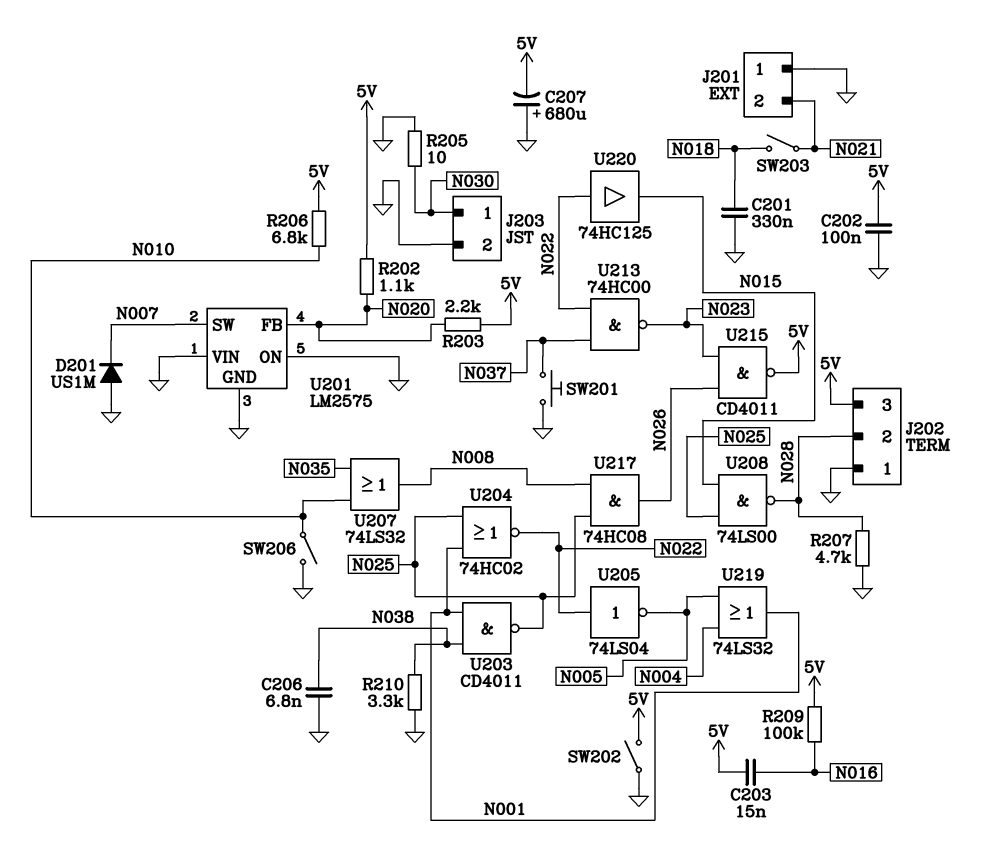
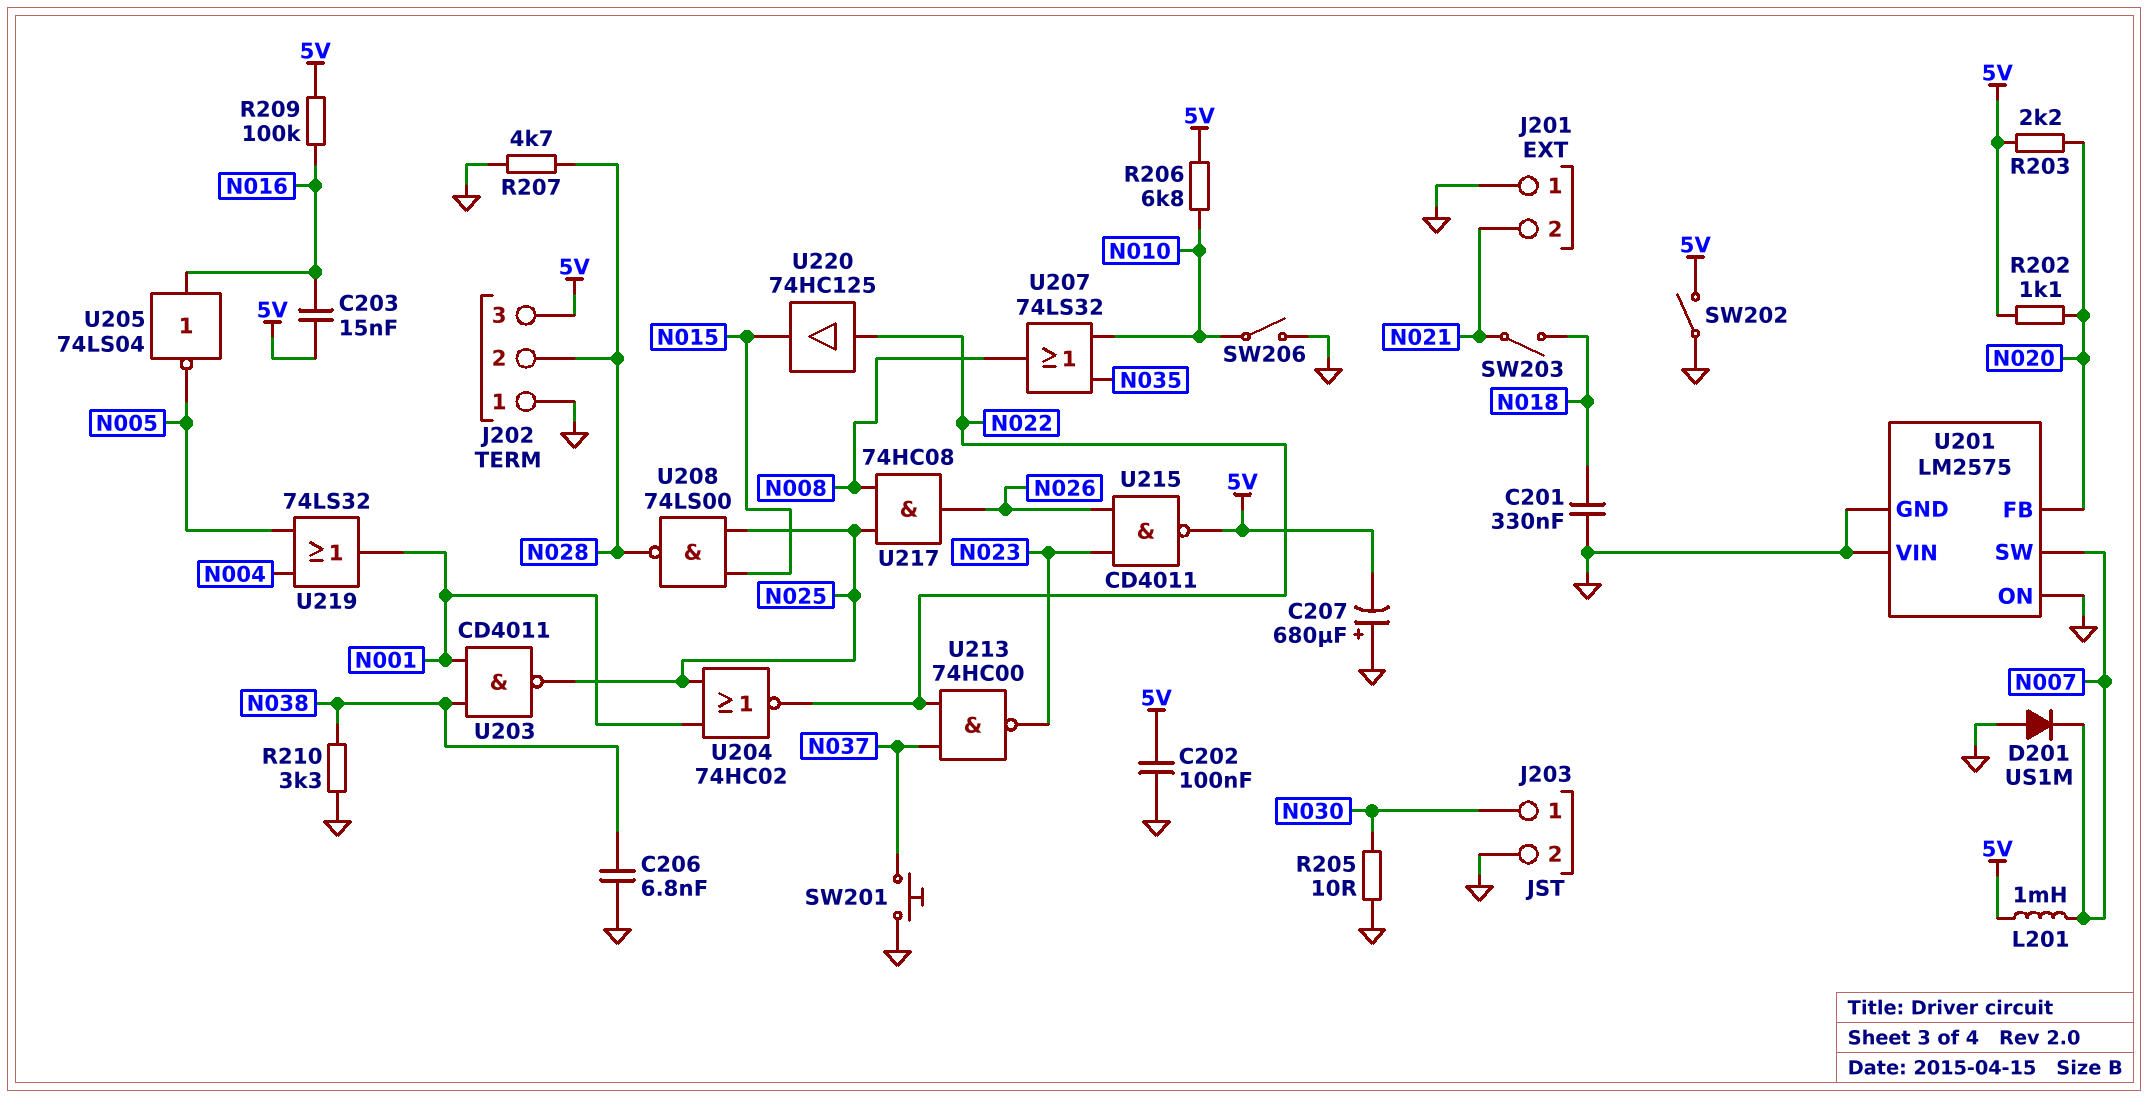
L201: none -> 1mH (5V, N007)
U205: NOT 74LS04 (in N022, out N005) -> NOT 74LS04 (in N016, out N005)

